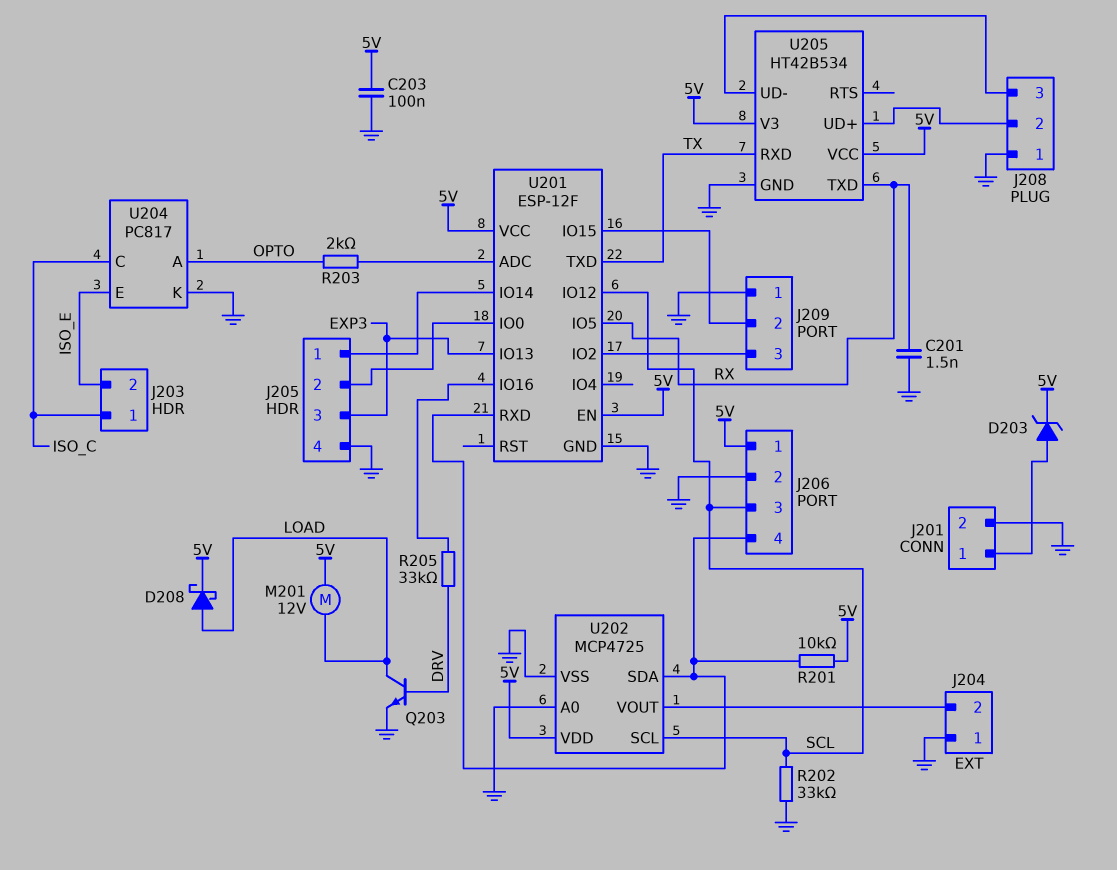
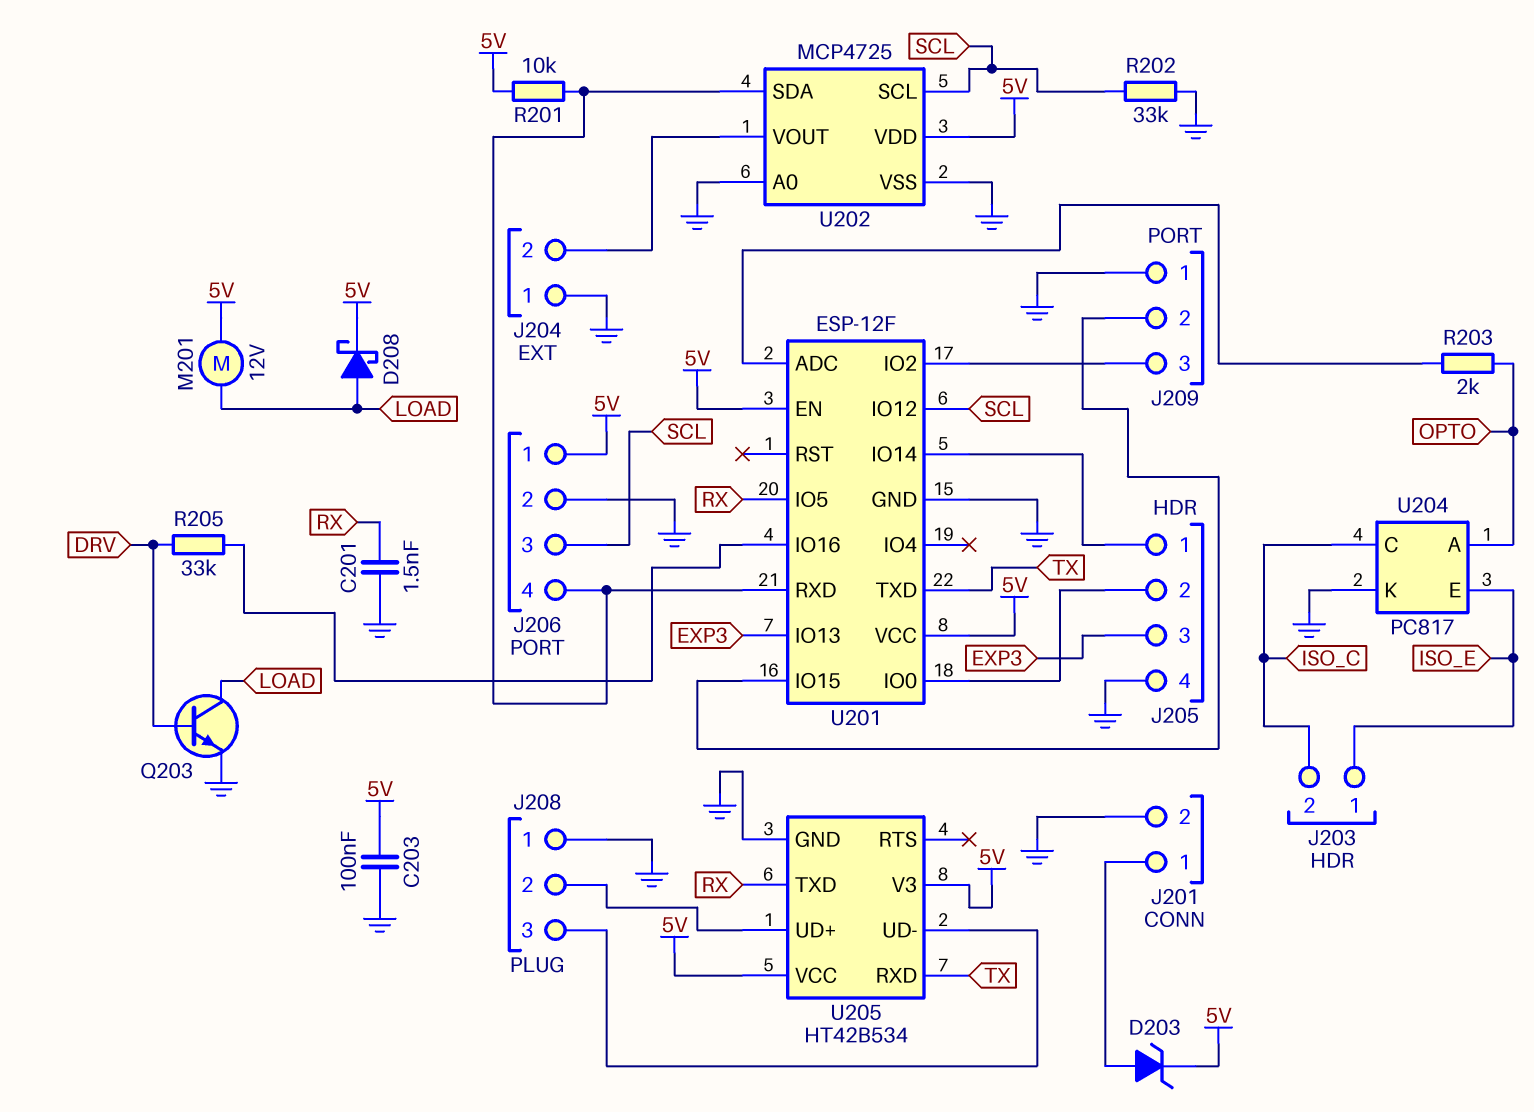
J203 pin 1: ISO_C -> ISO_E
J203 pin 2: ISO_E -> ISO_C

